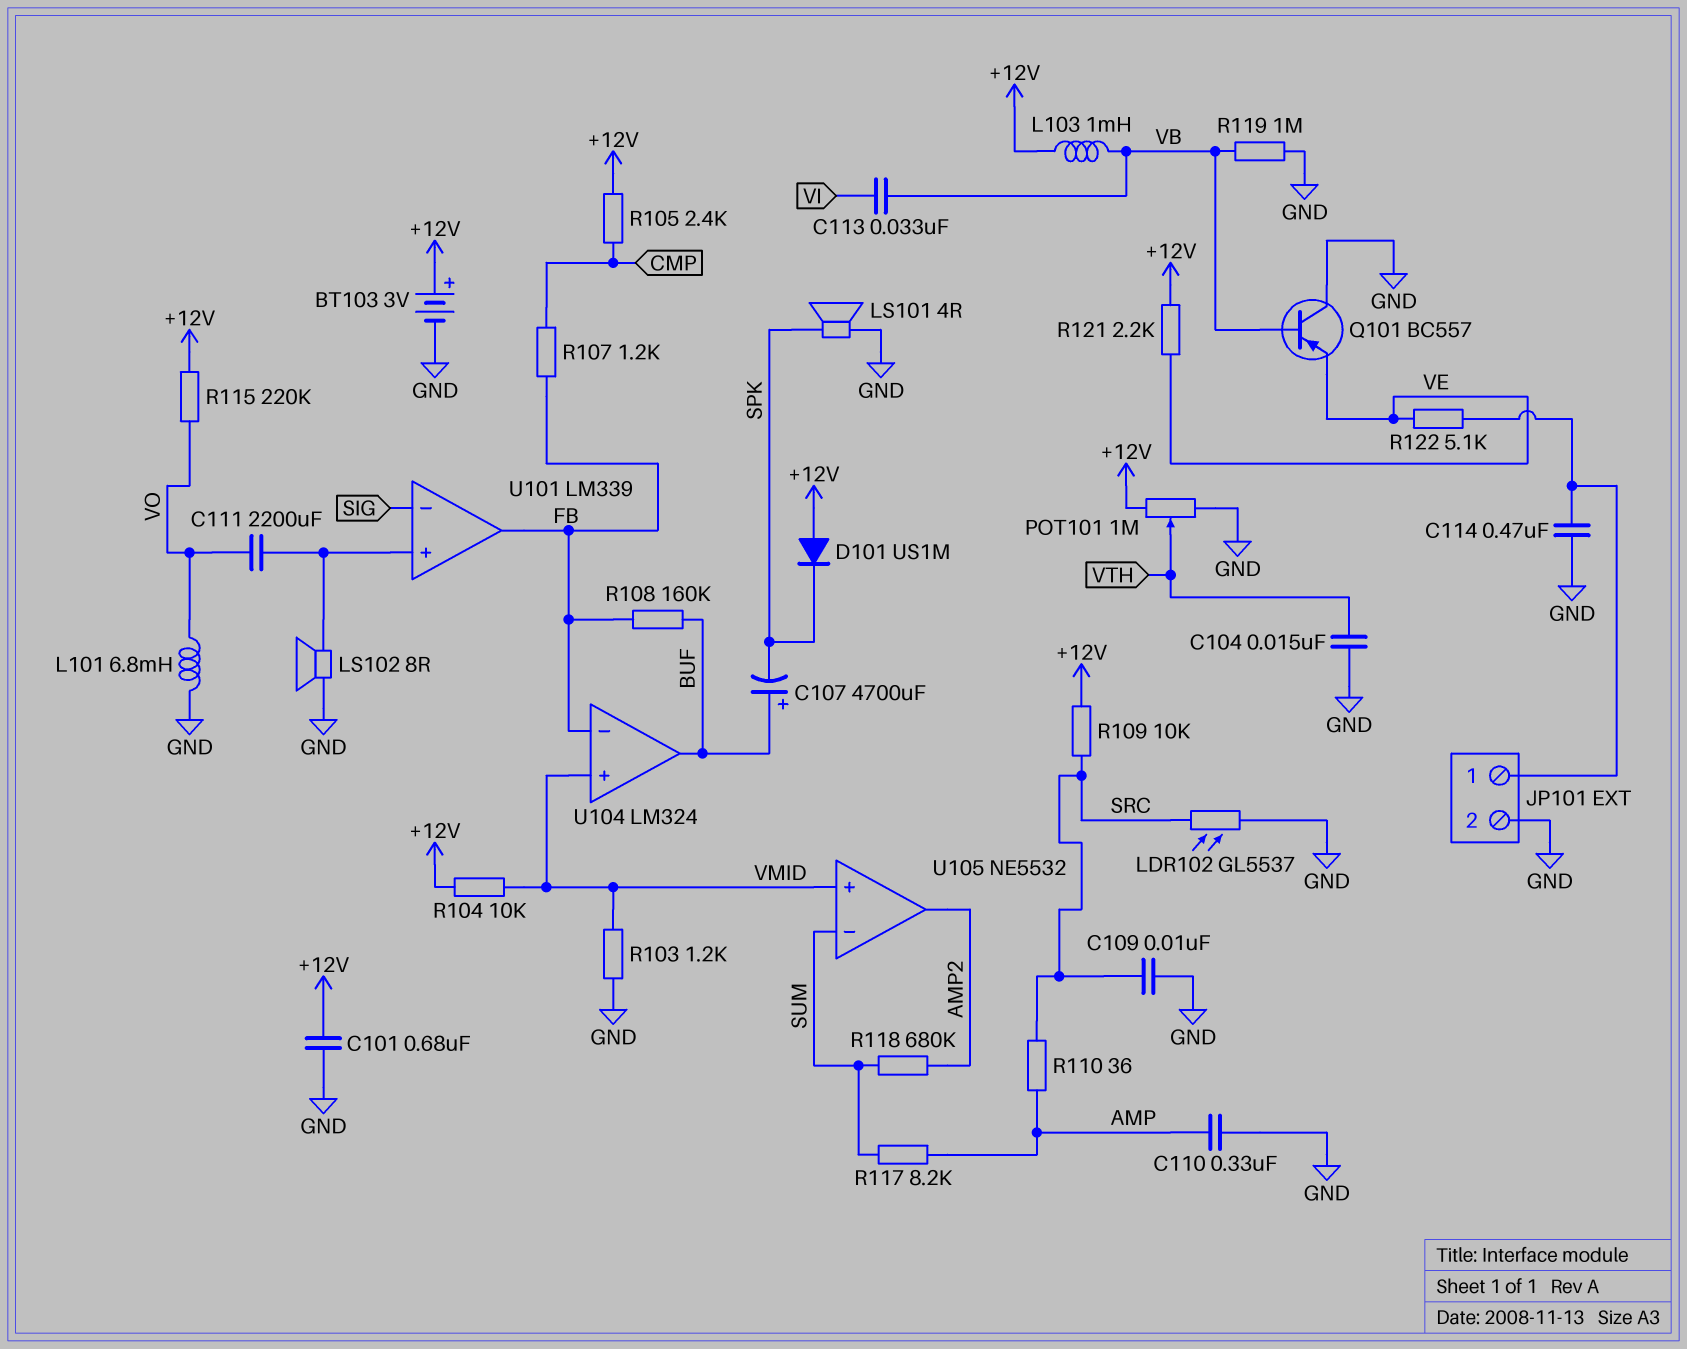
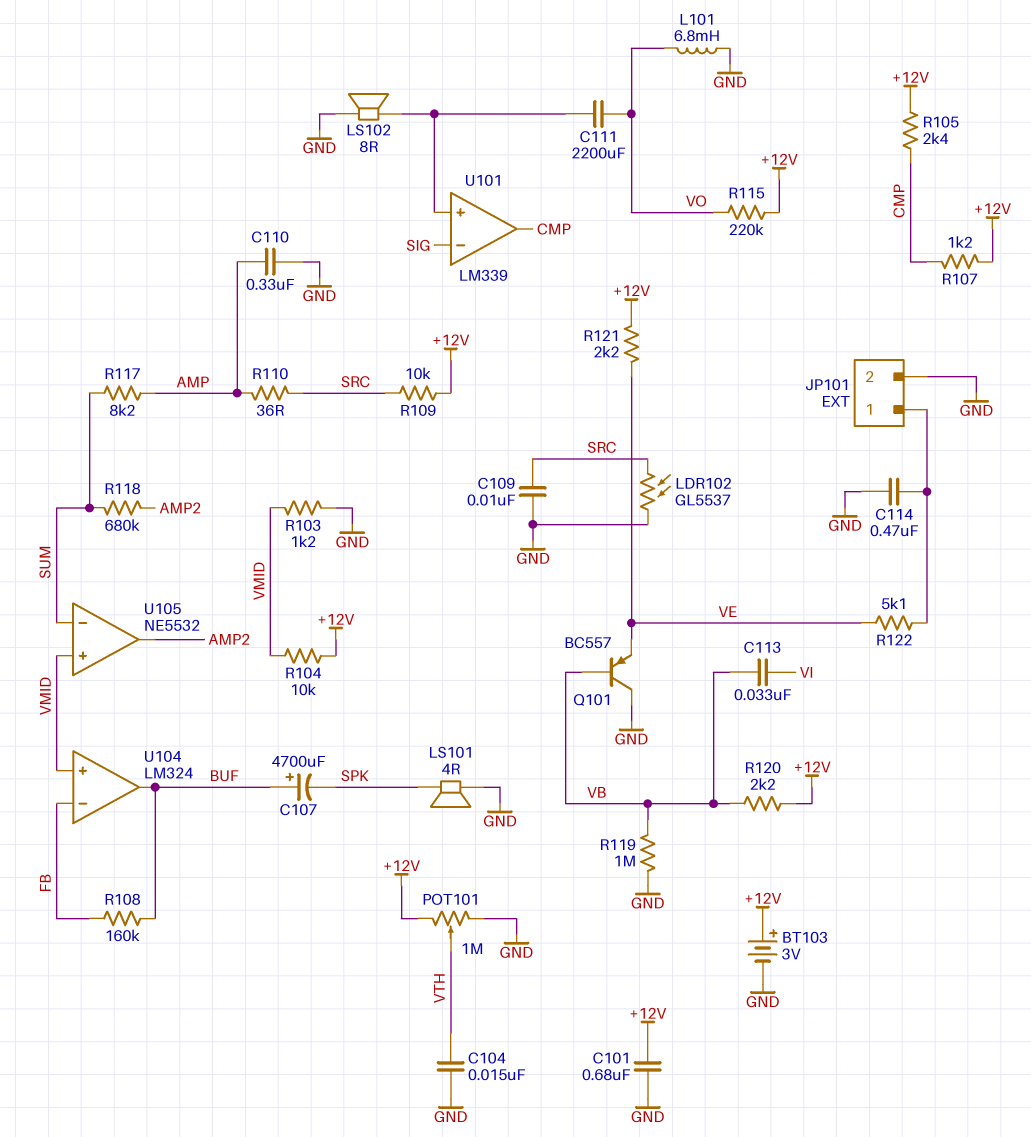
D101: diode US1M (A +12V, K SPK) -> none
L103: 1mH (+12V, VB) -> none
R107: 1.2k (CMP, FB) -> 1.2k (+12V, CMP)
R120: none -> 2.2k (+12V, VB)
U101 pin out: FB -> CMP

